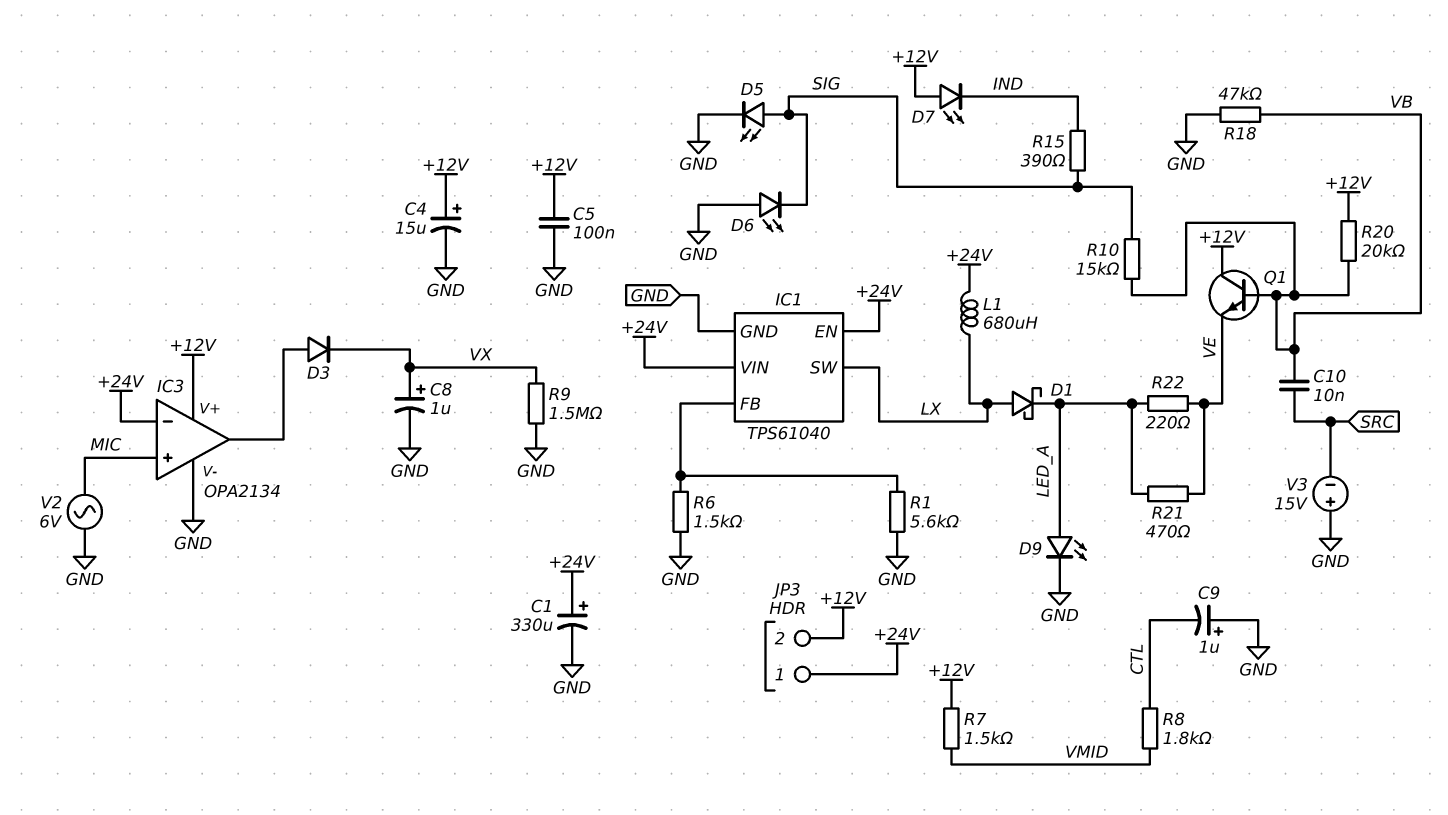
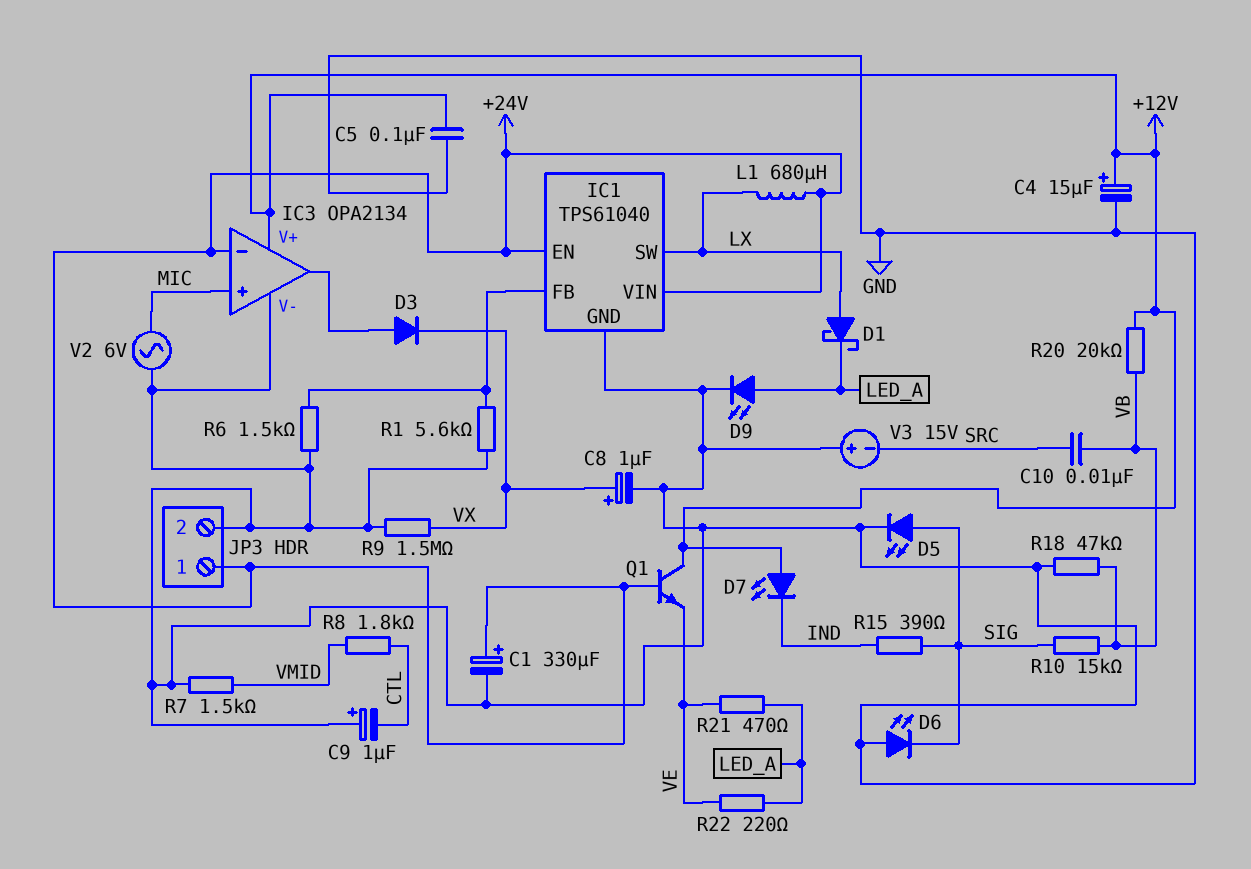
JP3 pin 2: +12V -> GND
Q1: NPN (B VB, C +12V, E VE) -> NPN (B +24V, C +12V, E VE)
R7: 1.5k (+12V, VMID) -> 1.5k (GND, VMID)

